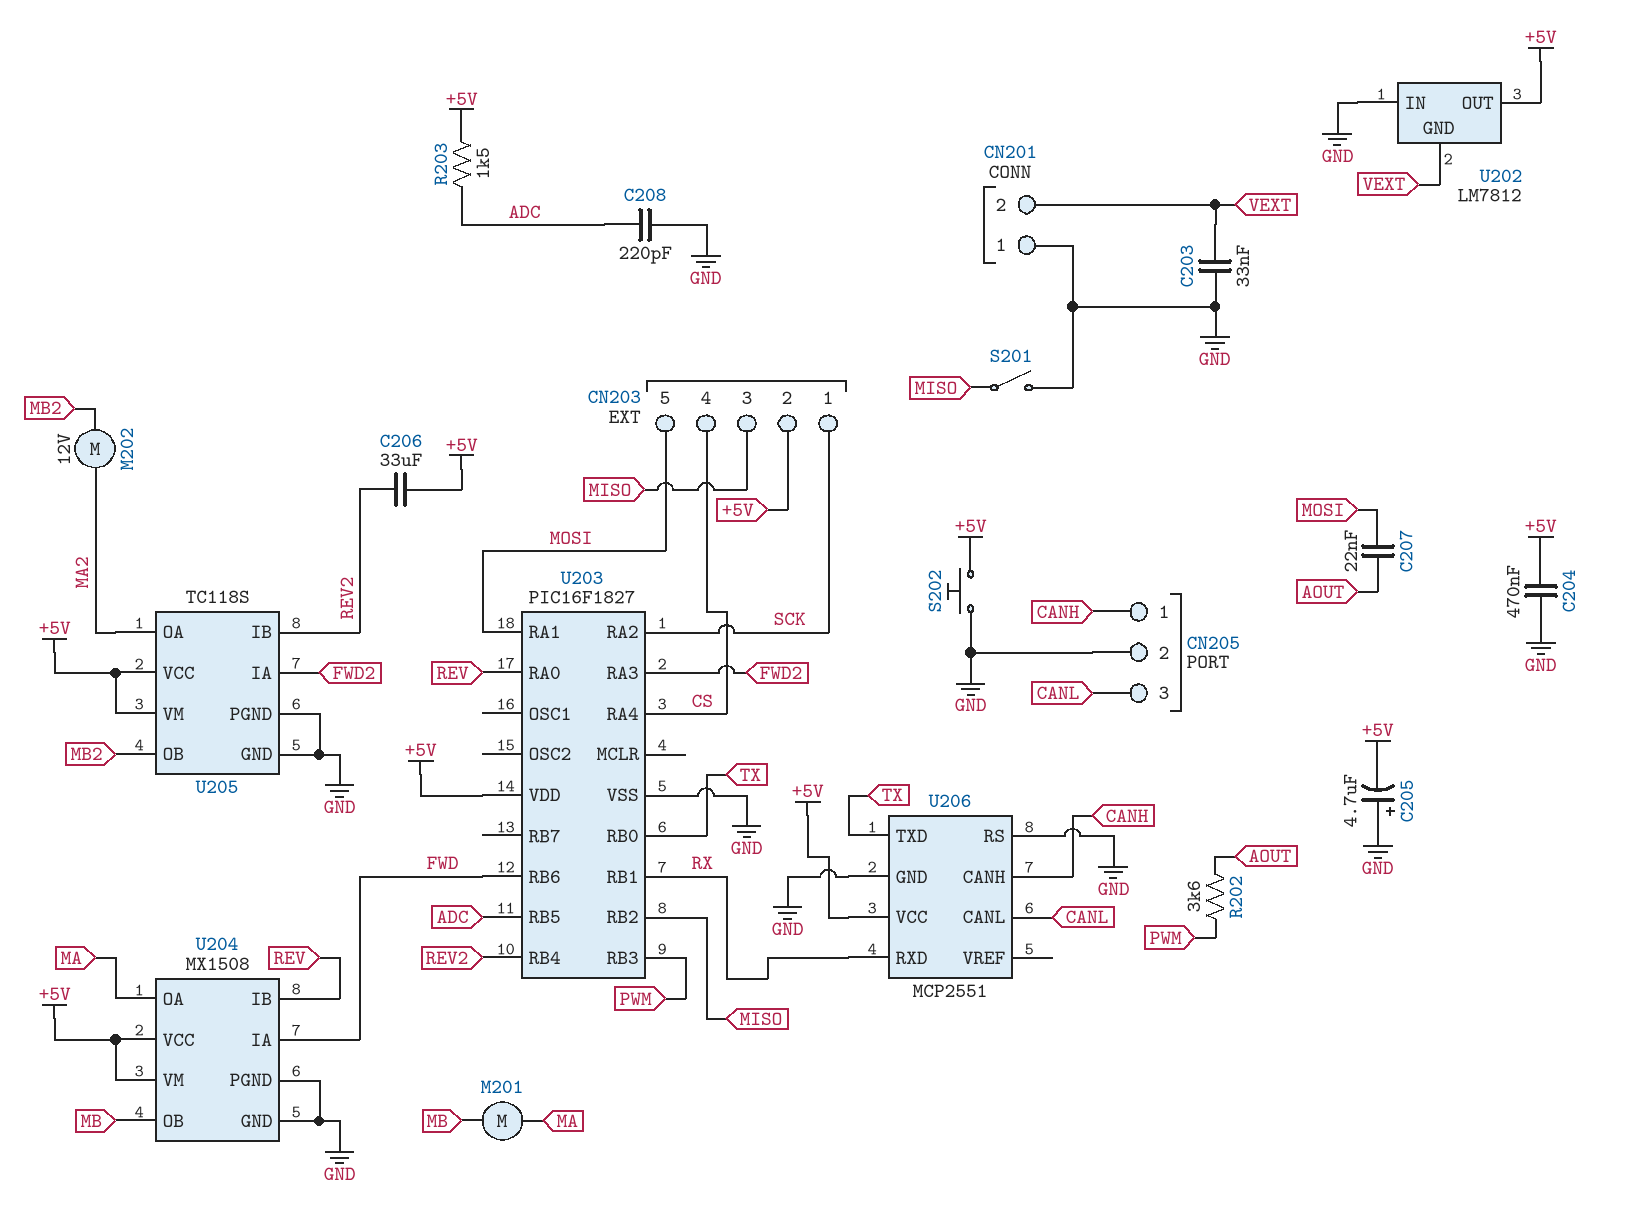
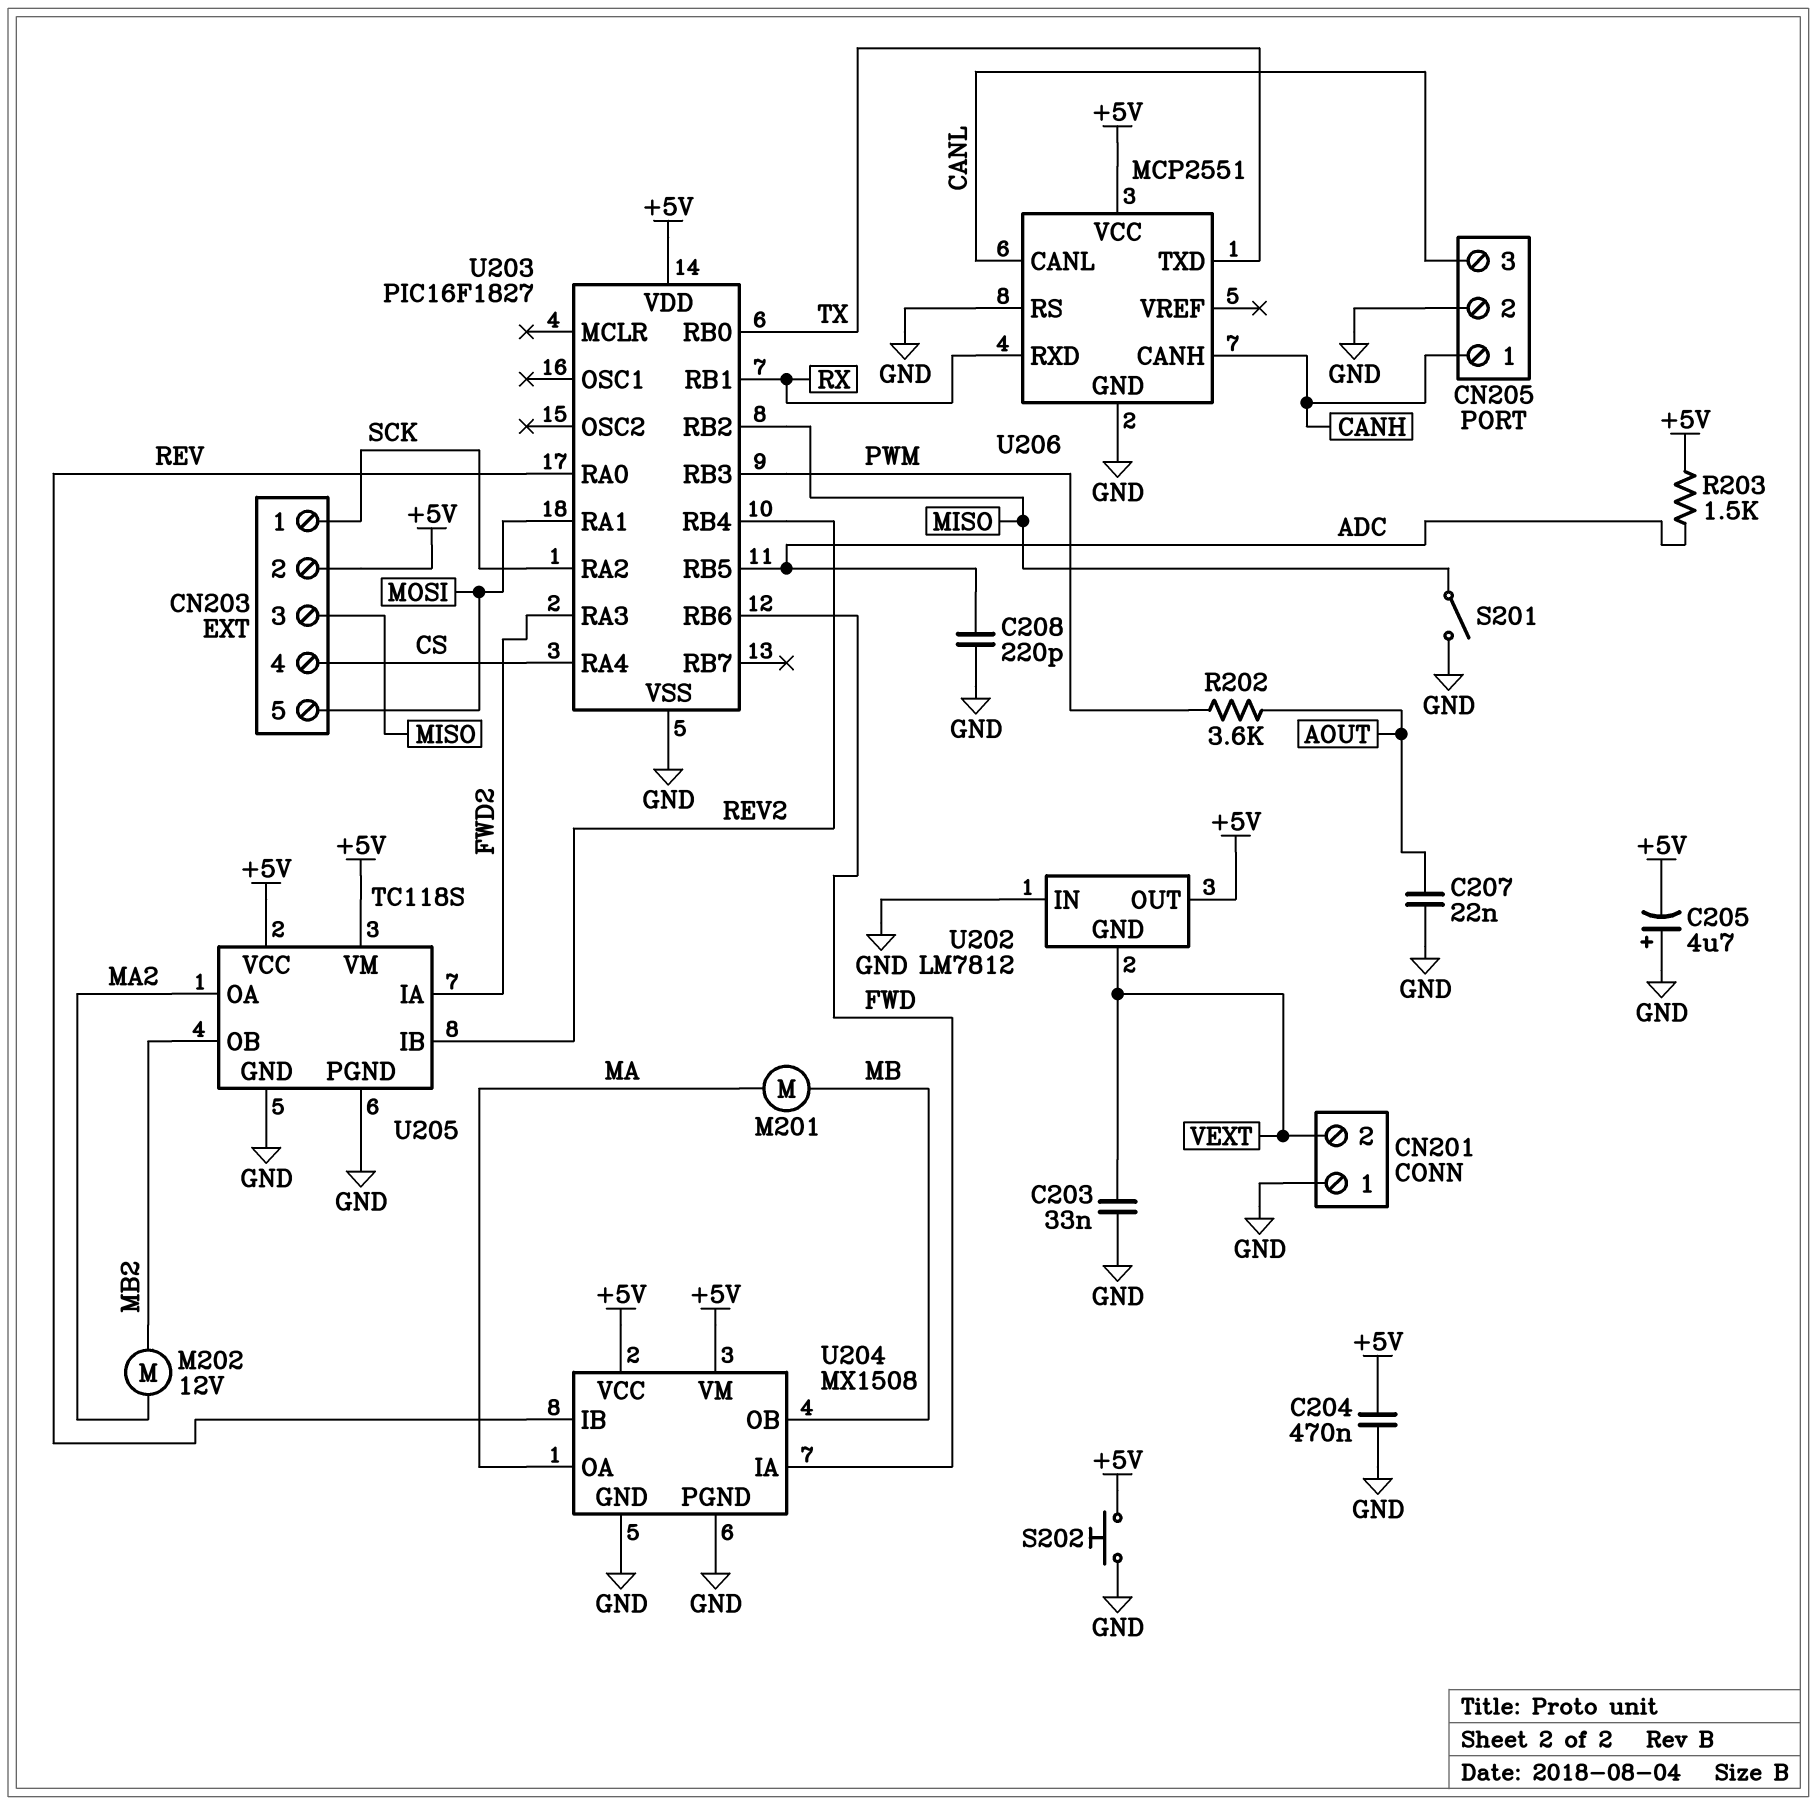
C206: 33uF (+5V, REV2) -> none
C207: 22nF (AOUT, MOSI) -> 22nF (AOUT, GND)

